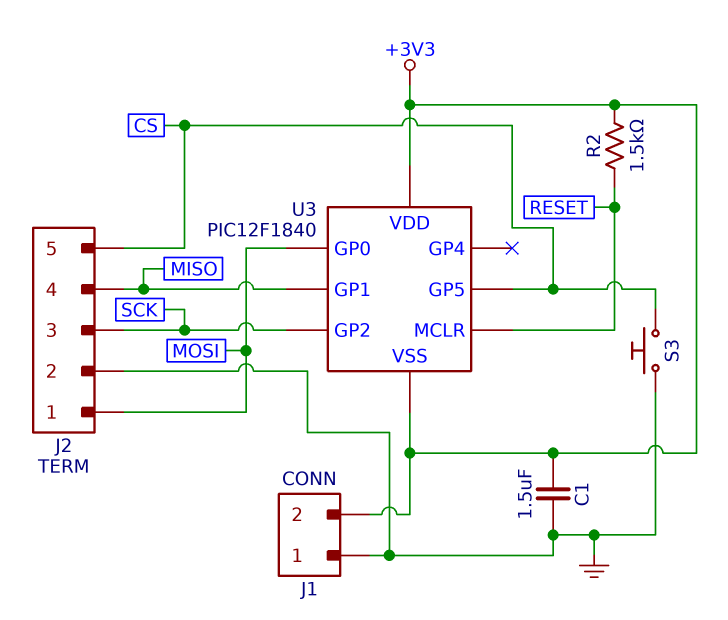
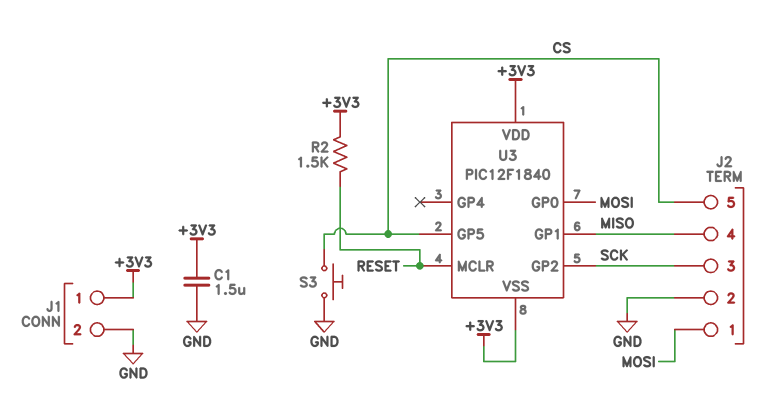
J1 pin 1: GND -> +3V3
J1 pin 2: +3V3 -> GND

